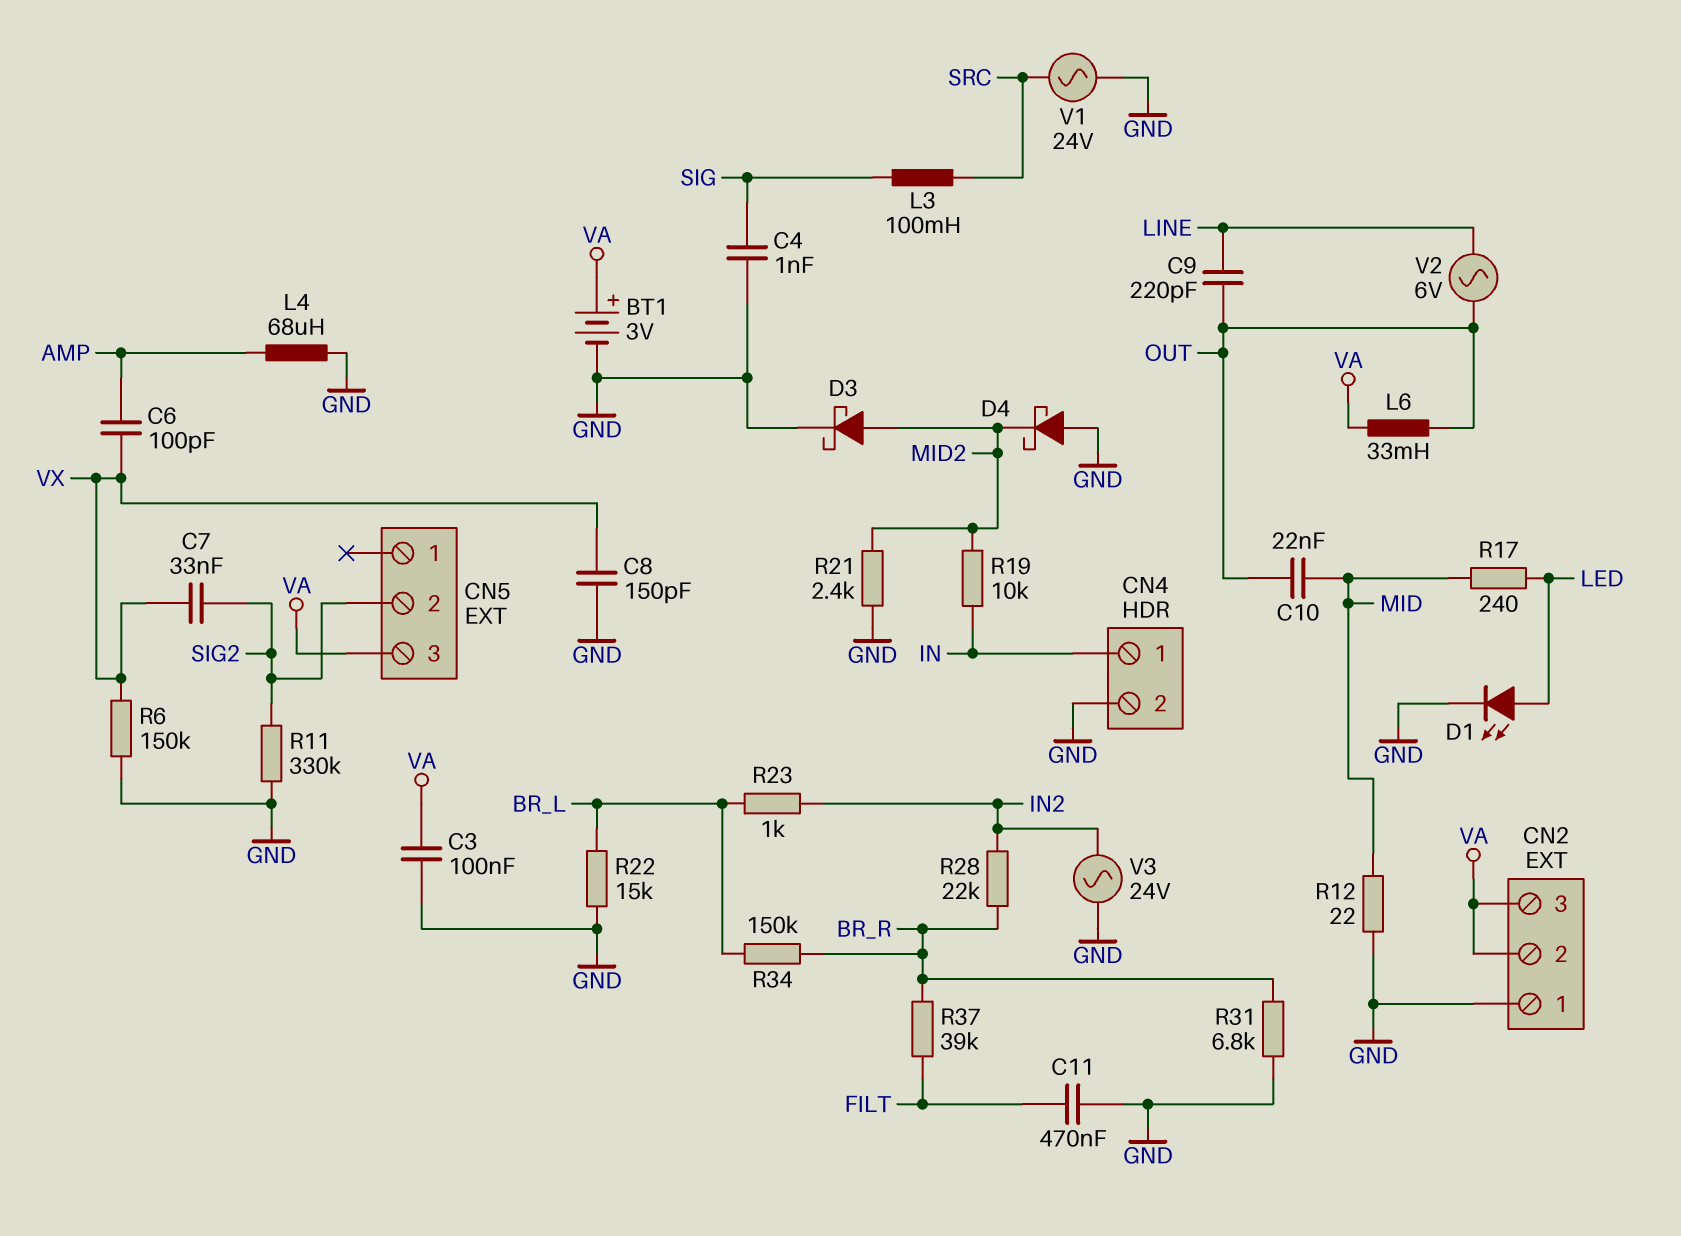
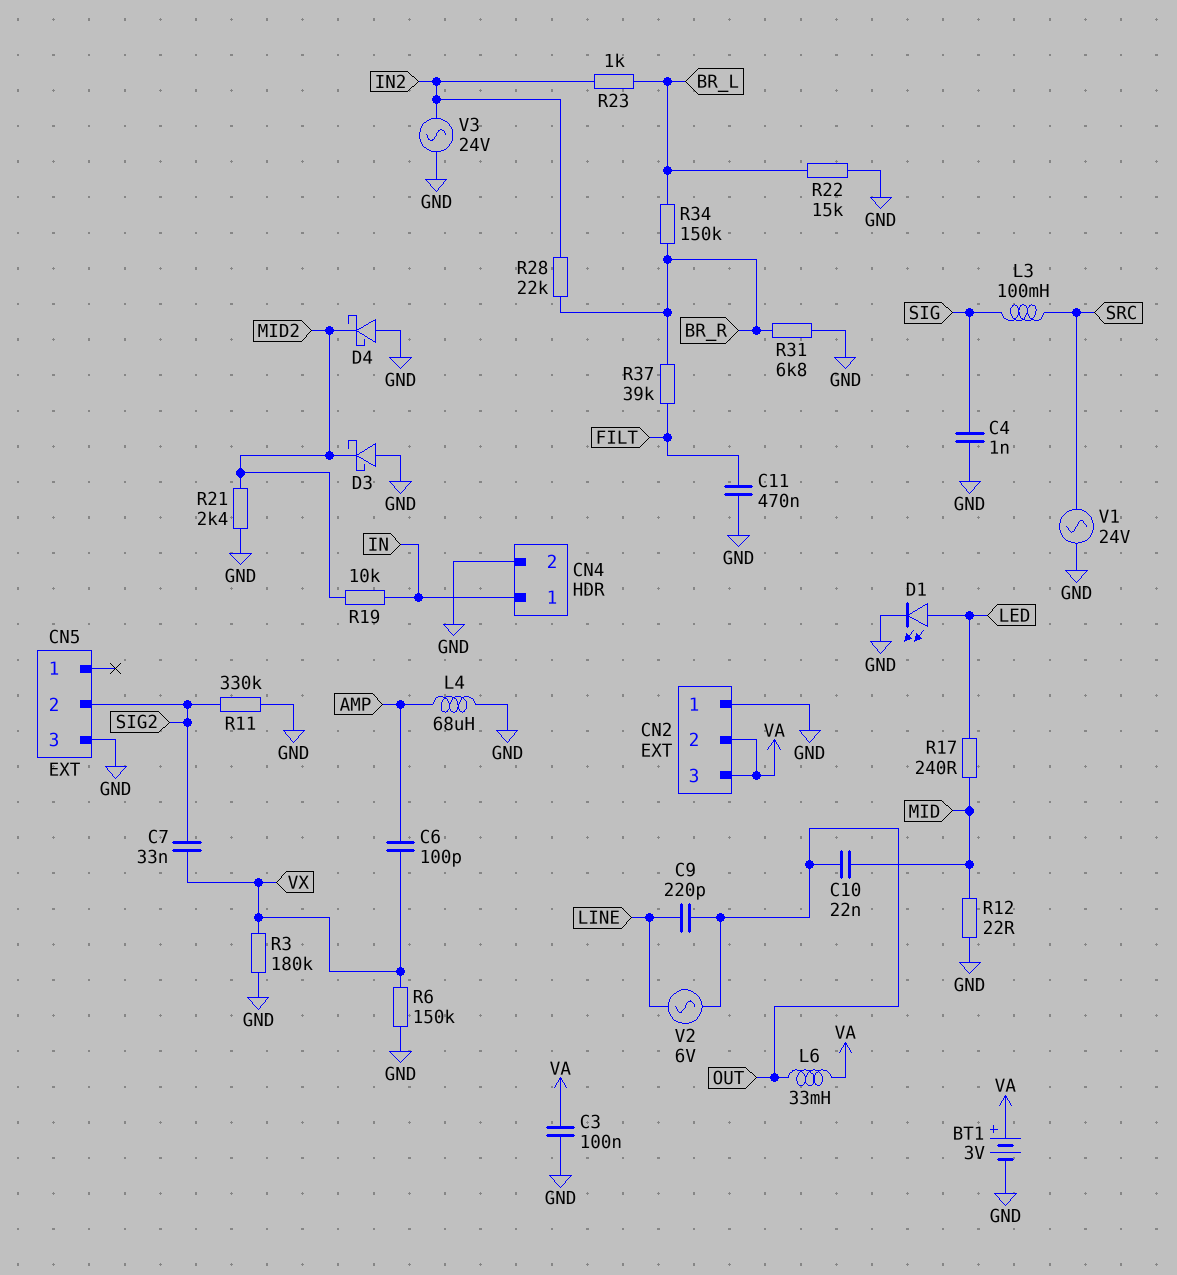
C8: 150pF (GND, VX) -> none
CN5 pin 3: VA -> GND
D3: schottky (A MID2, K GND) -> schottky (A GND, K MID2)
R3: none -> 180k (GND, VX)

